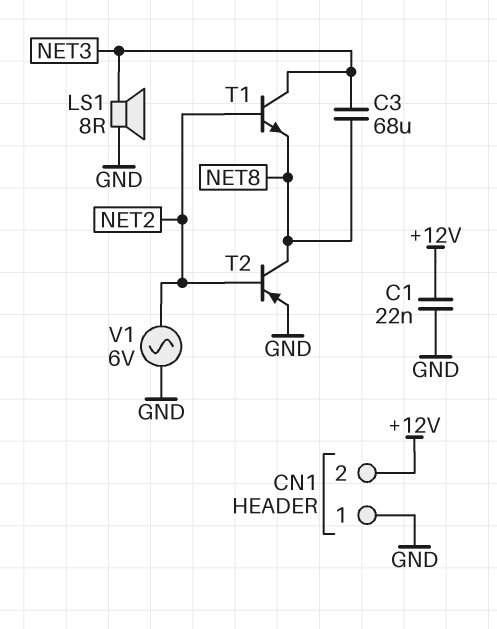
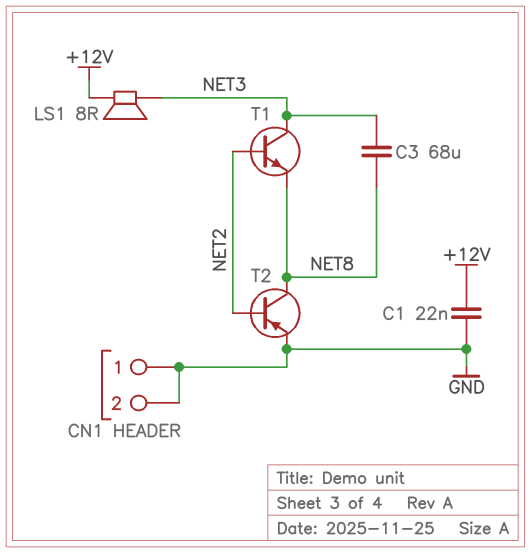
CN1 pin 2: +12V -> GND
LS1: speaker 8R (GND, NET3) -> speaker 8R (+12V, NET3)
V1: AC 6V (GND, NET2) -> none

